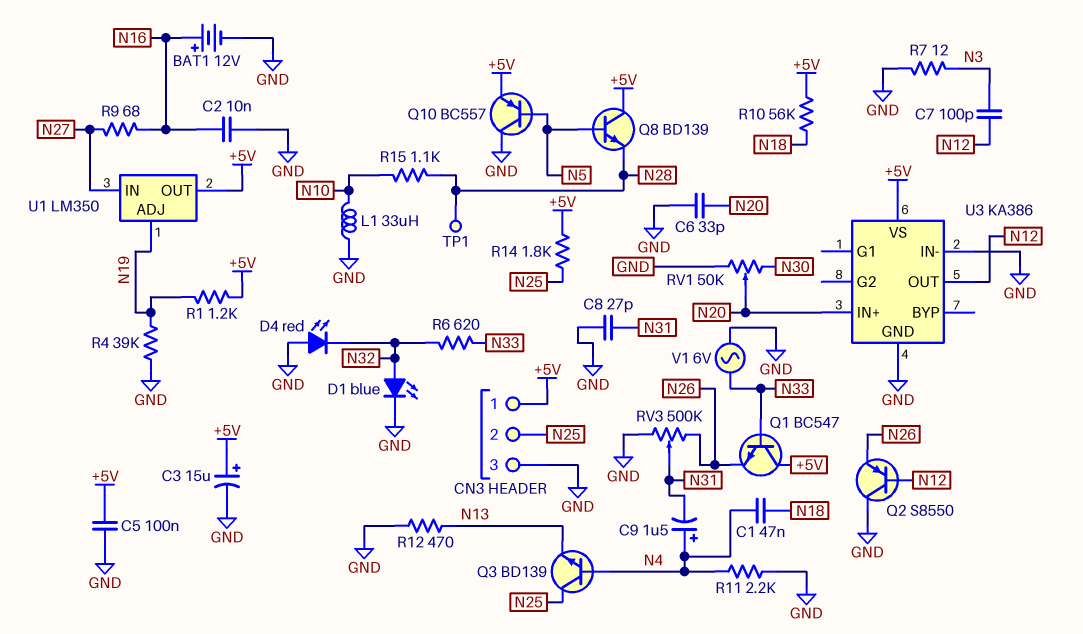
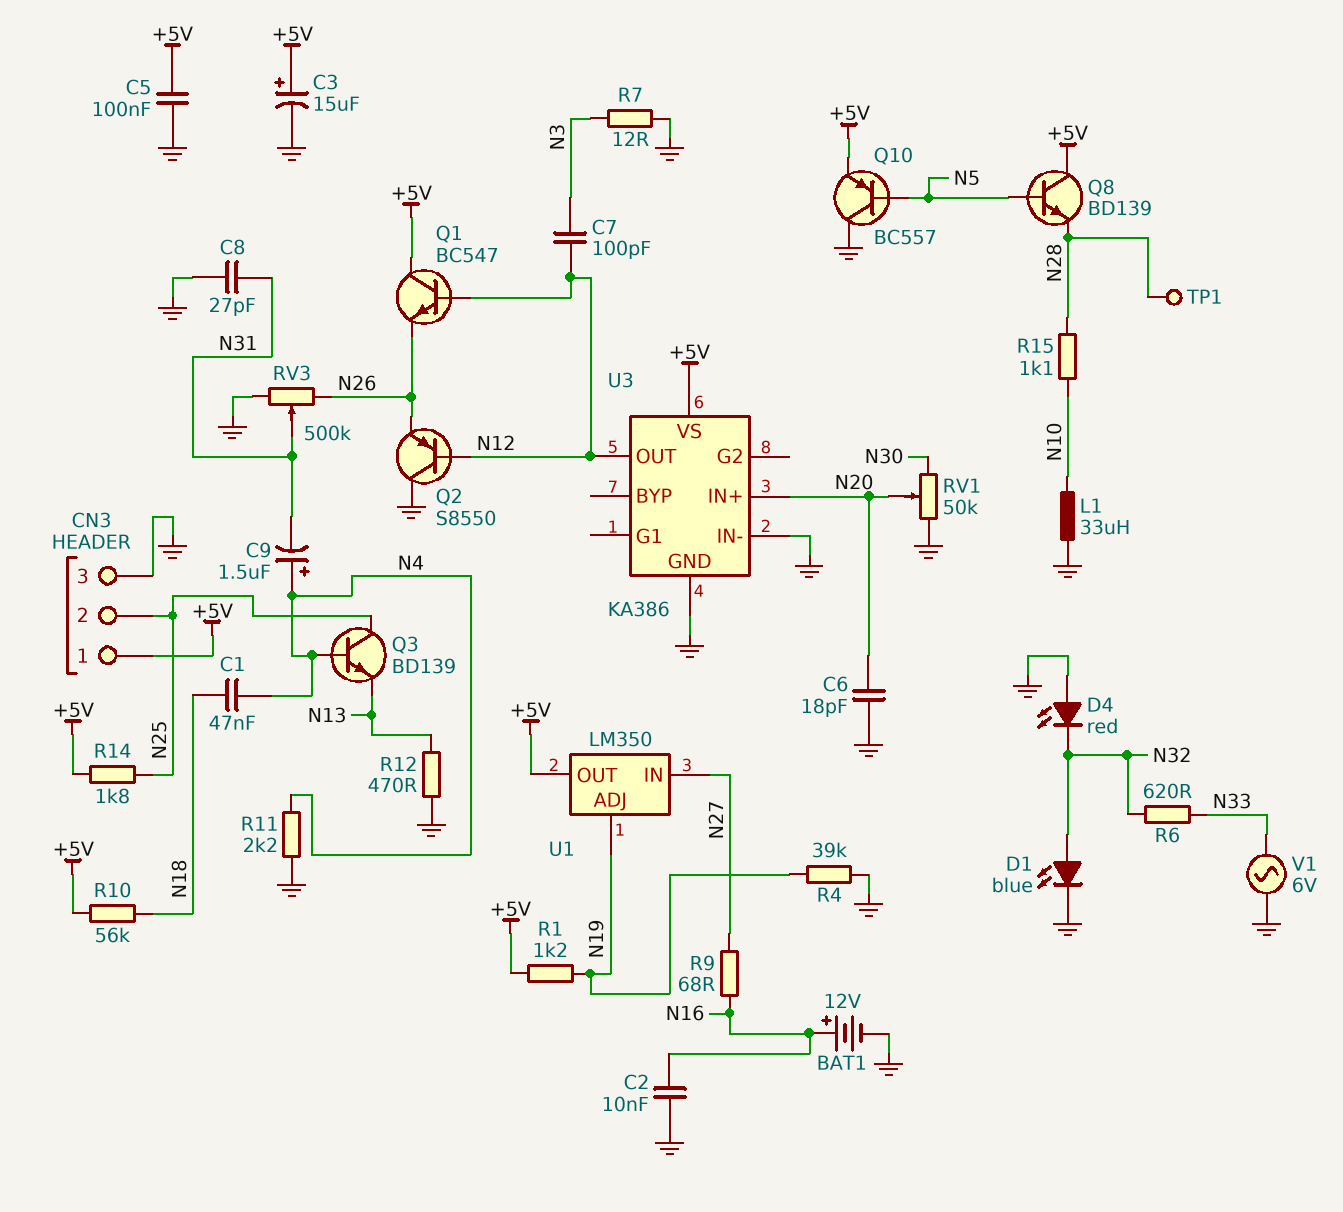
C6: 33pF (GND, N20) -> 18pF (GND, N20)
Q1: NPN BC547 (B N33, C +5V, E N26) -> NPN BC547 (B N12, C +5V, E N26)

